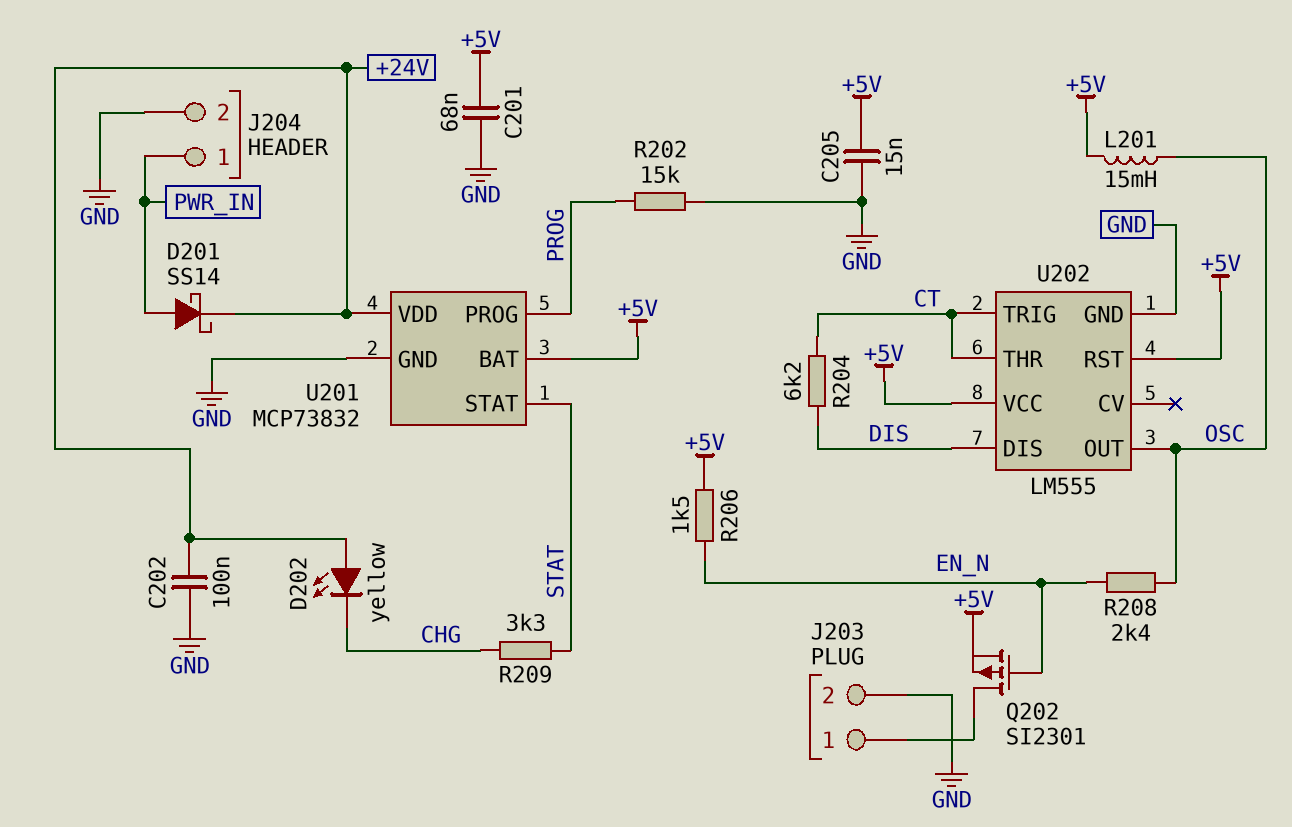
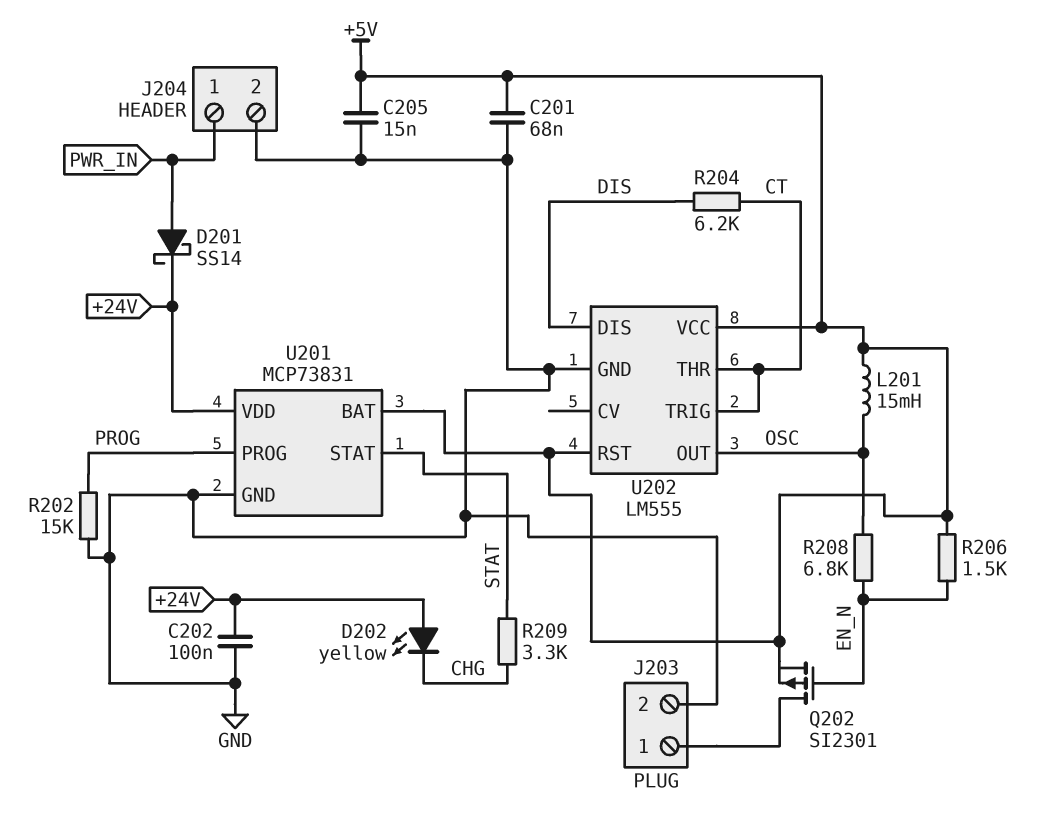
R208: 2.4k (EN_N, OSC) -> 6.8k (EN_N, OSC)
U201: MCP73832 -> MCP73831

